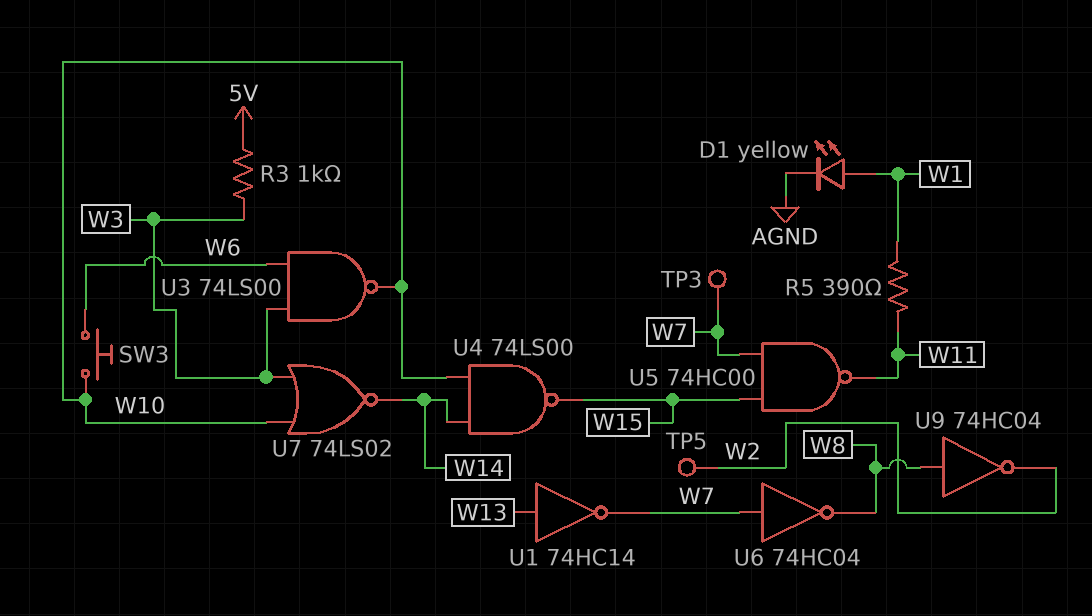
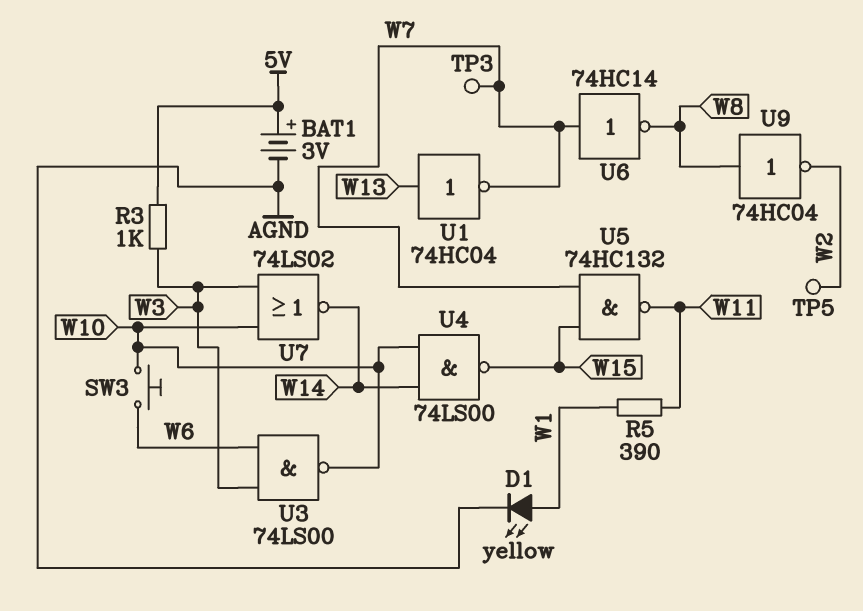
BAT1: none -> 3V (plus 5V, minus AGND)
U1: NOT 74HC14 (in W13, out W7) -> NOT 74HC04 (in W13, out W7)
U5: NAND 74HC00 (in W7, in W15, out W11) -> NAND 74HC132 (in W7, in W15, out W11)
U6: NOT 74HC04 (in W7, out W8) -> NOT 74HC14 (in W7, out W8)

